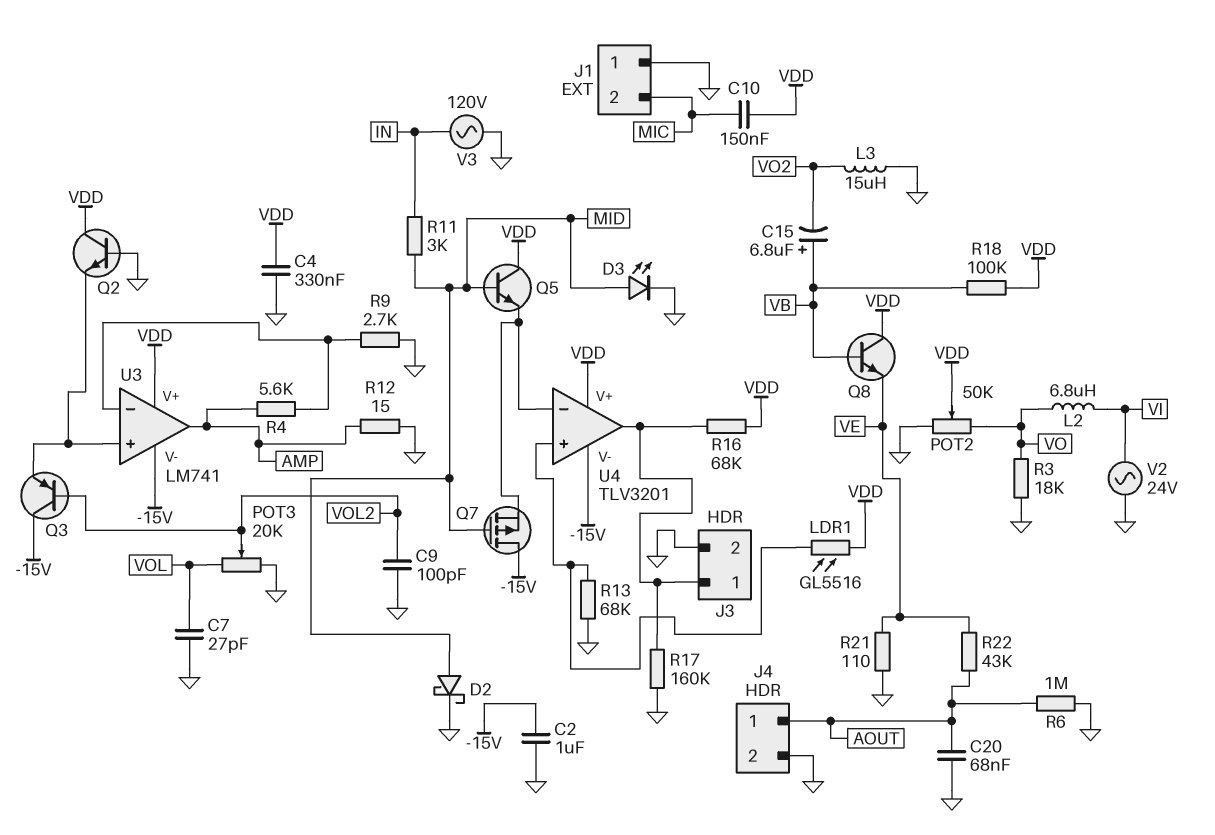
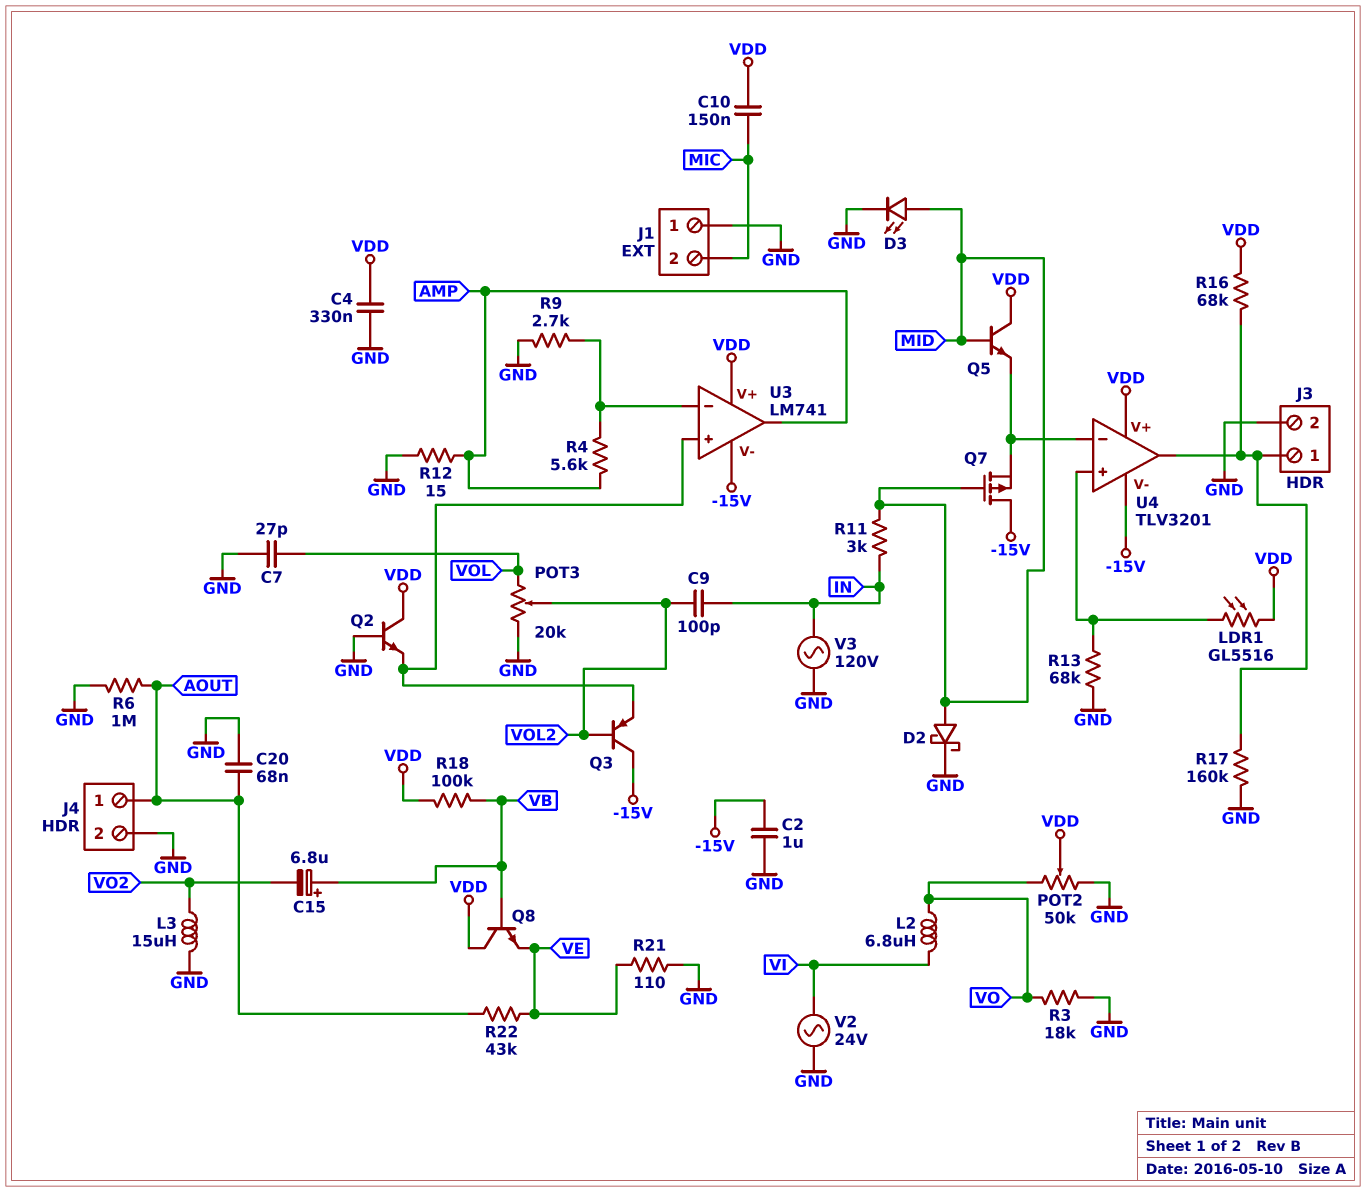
C9: 100pF (GND, VOL2) -> 100pF (IN, VOL2)

